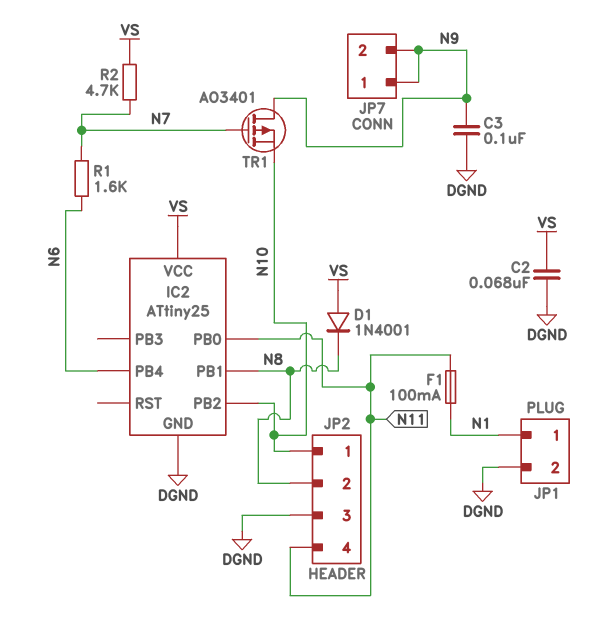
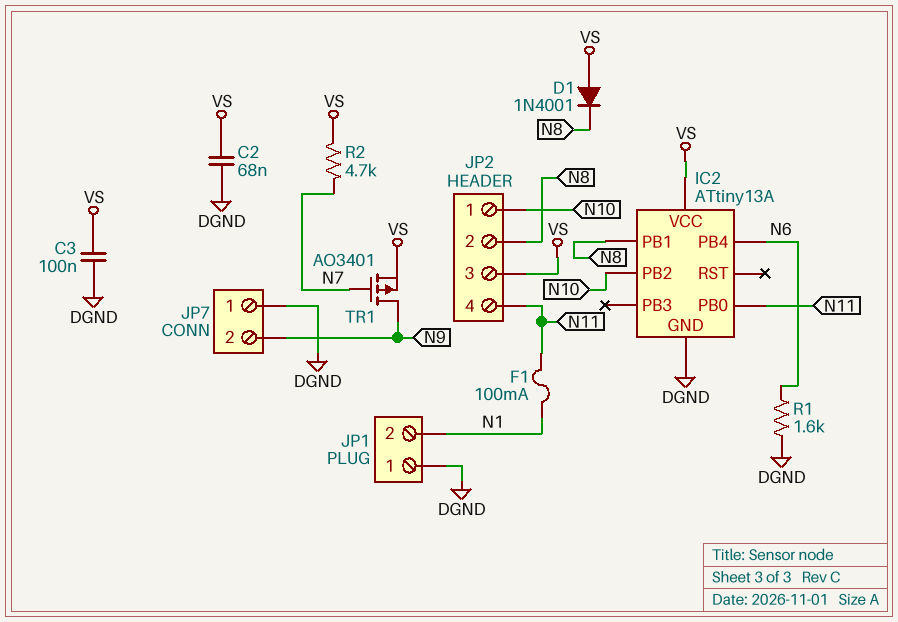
C3: 100nF (DGND, N9) -> 100nF (DGND, VS)
IC2: ATtiny25 -> ATtiny13A
JP1 pin 1: N1 -> DGND
JP1 pin 2: DGND -> N1
JP2 pin 3: DGND -> VS
JP7 pin 1: N9 -> DGND
R1: 1.6k (N6, N7) -> 1.6k (DGND, N6)
TR1: PMOS AO3401 (G N7, D N9, S N10) -> PMOS AO3401 (G N7, D N9, S VS)

